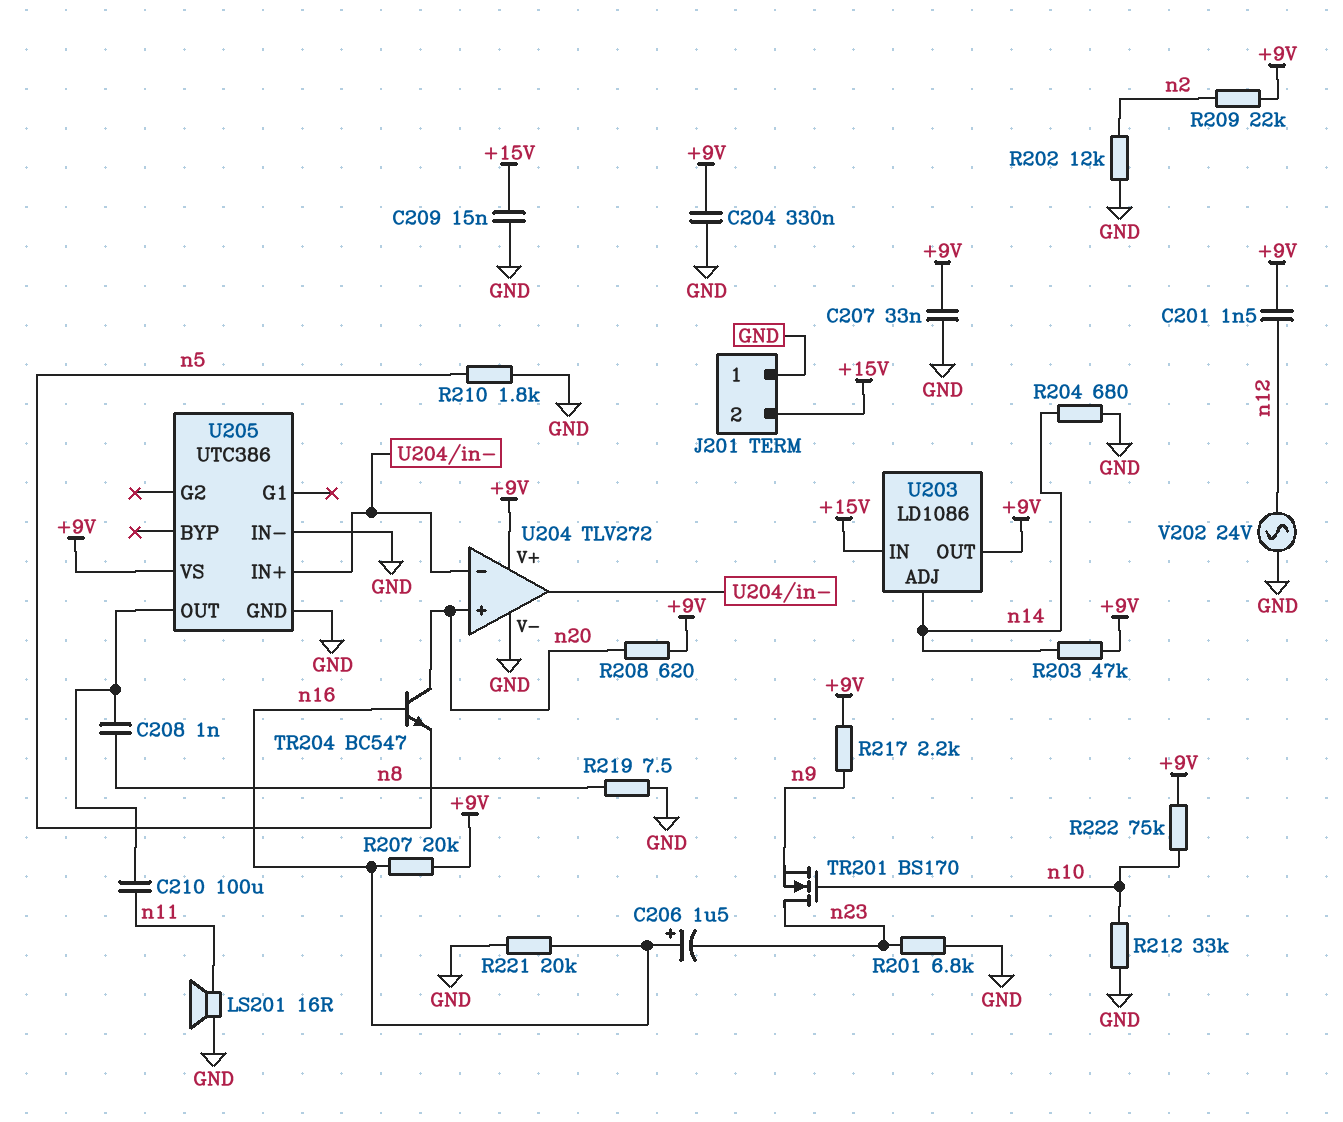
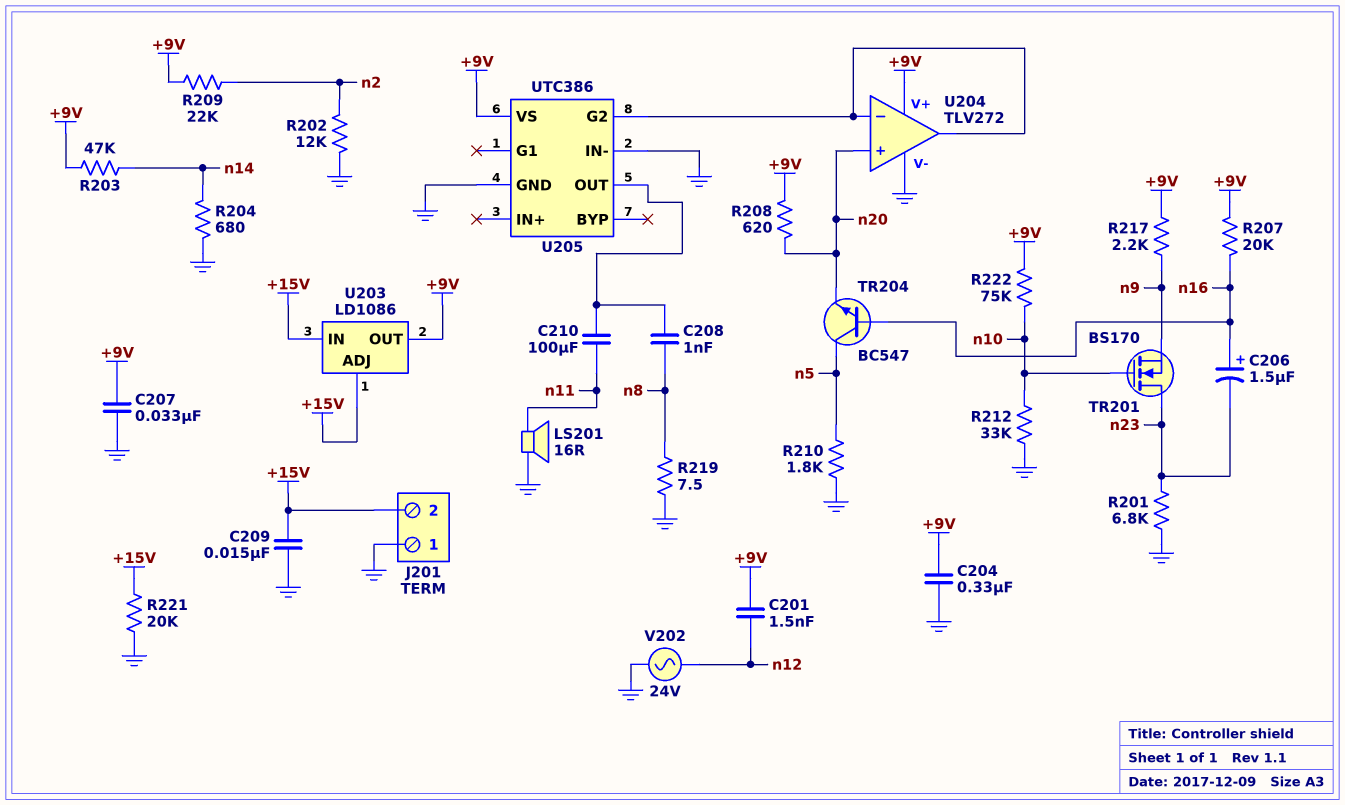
R221: 20k (GND, n16) -> 20k (+15V, GND)
TR204: NPN BC547 (B n16, C n20, E n5) -> NPN BC547 (B n16, C n5, E n20)
U203 pin ADJ: n14 -> +15V
U205 pin G2: none -> U204/in-
U205 pin IN+: U204/in- -> none

